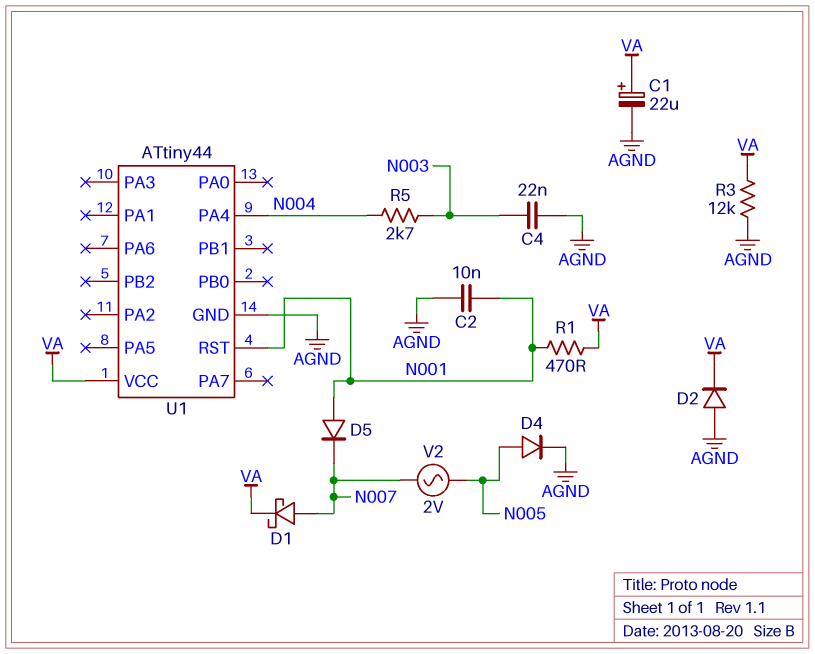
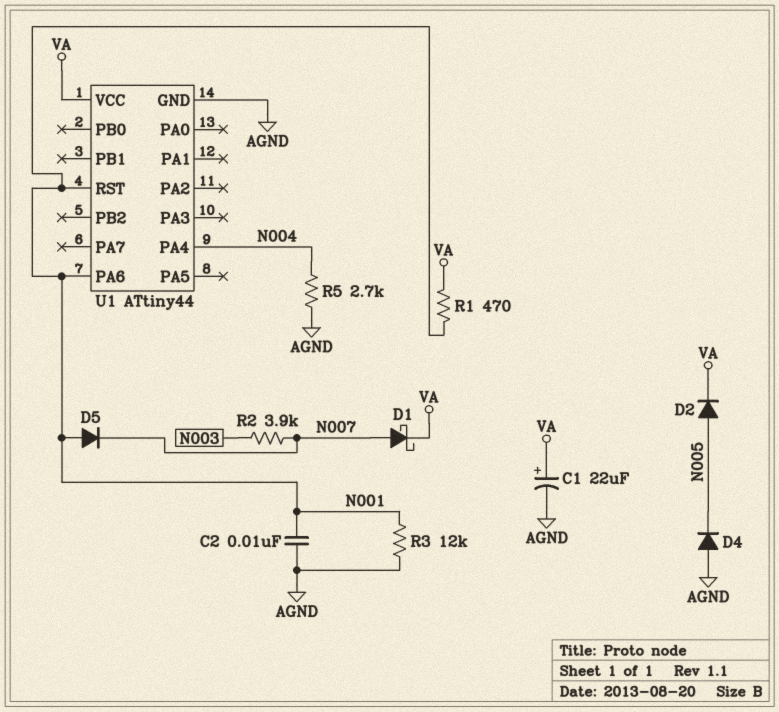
C4: 22nF (AGND, N003) -> none
D2: diode (A AGND, K VA) -> diode (A N005, K VA)
D4: diode (A N005, K AGND) -> diode (A AGND, K N005)
R2: none -> 3.9k (N003, N007)
R3: 12k (AGND, VA) -> 12k (AGND, N001)
R5: 2.7k (N003, N004) -> 2.7k (AGND, N004)
U1 pin PA6: none -> N001
V2: AC 2V (N005, N007) -> none

